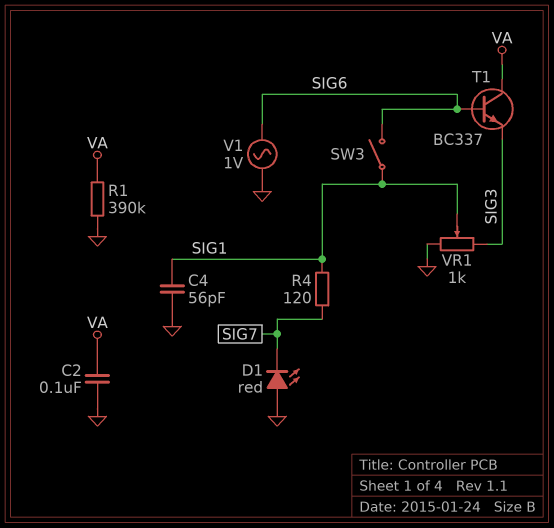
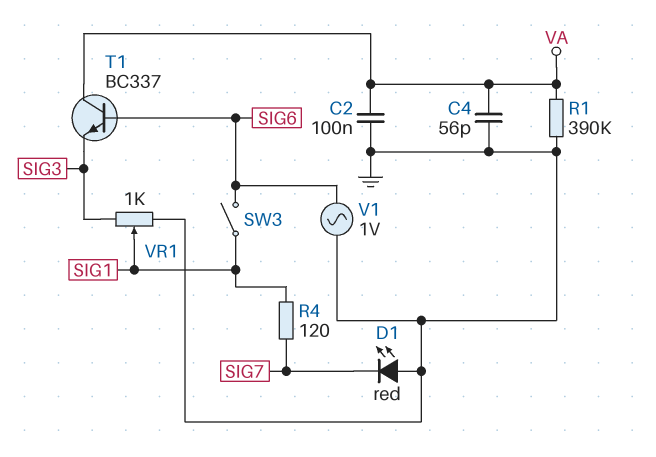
C4: 56pF (GND, SIG1) -> 56pF (GND, VA)

